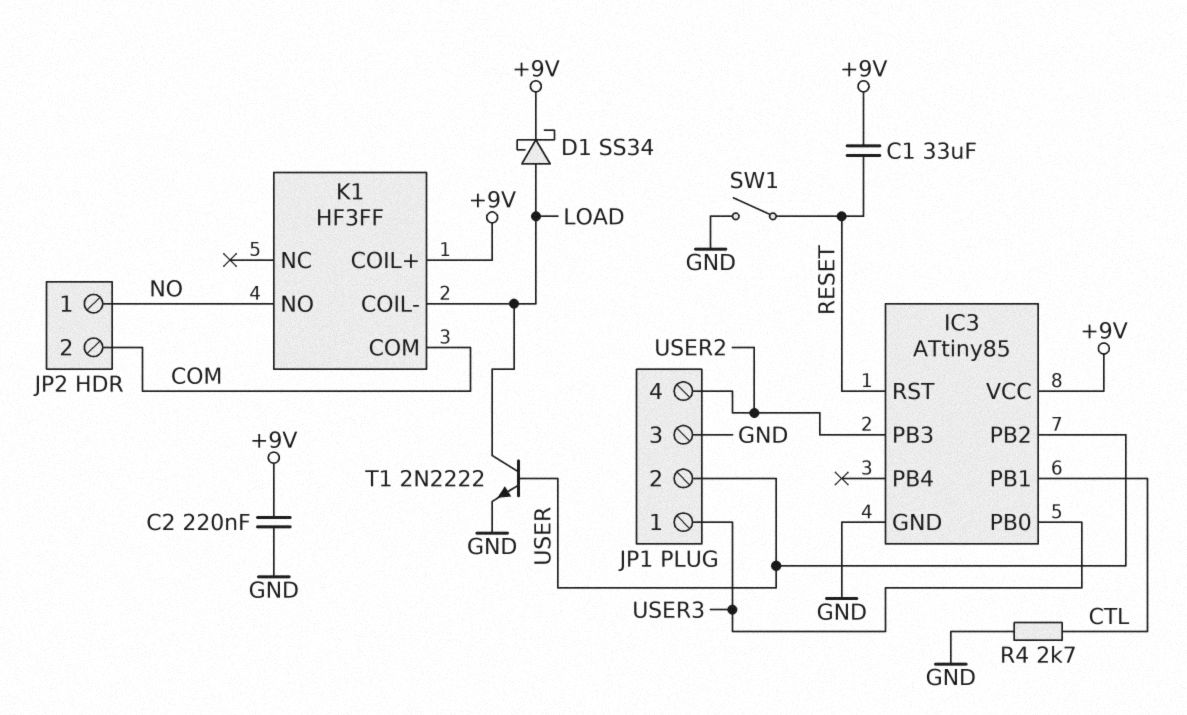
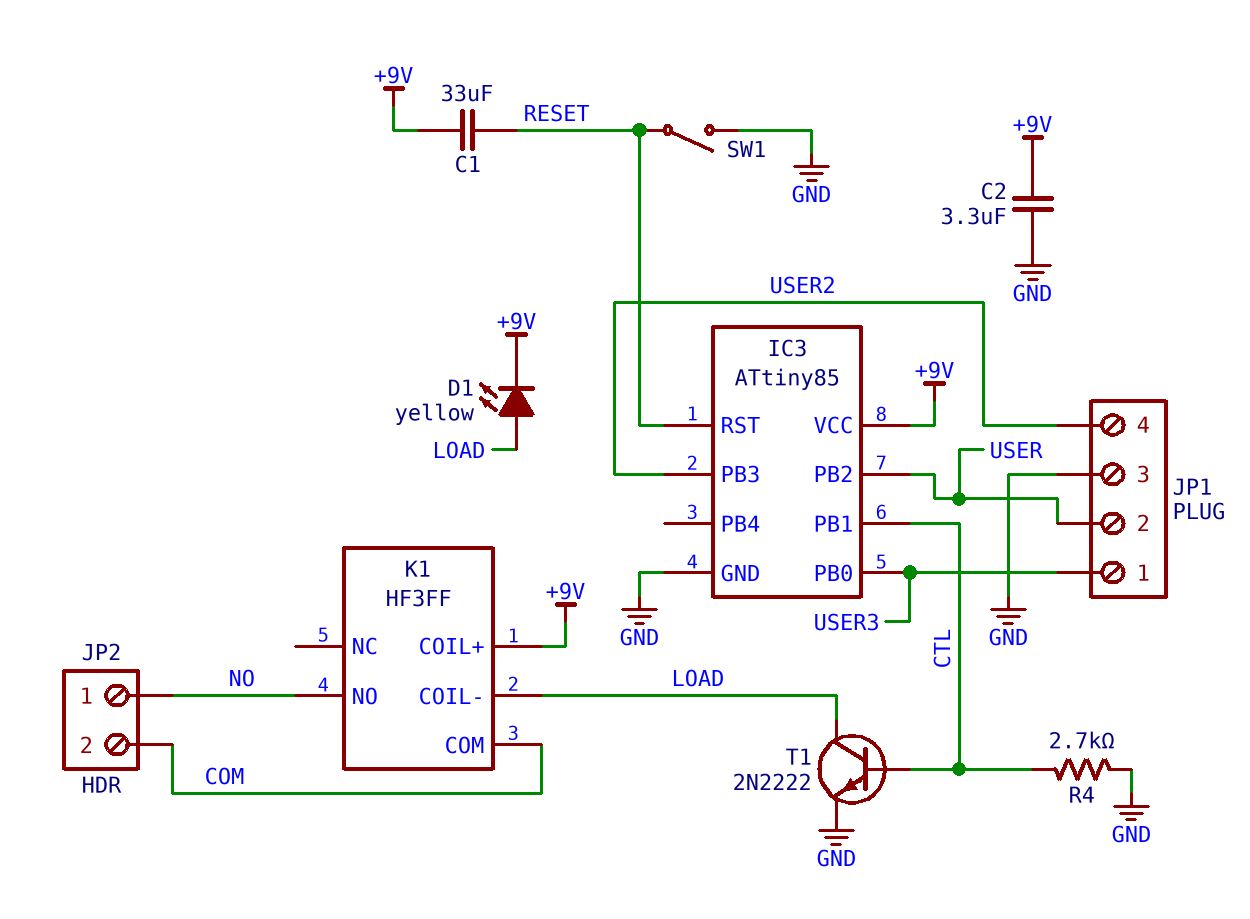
C2: 220nF (+9V, GND) -> 3.3uF (+9V, GND)
D1: schottky SS34 (A LOAD, K +9V) -> LED yellow (A LOAD, K +9V)
T1: NPN 2N2222 (B USER, C LOAD, E GND) -> NPN 2N2222 (B CTL, C LOAD, E GND)

